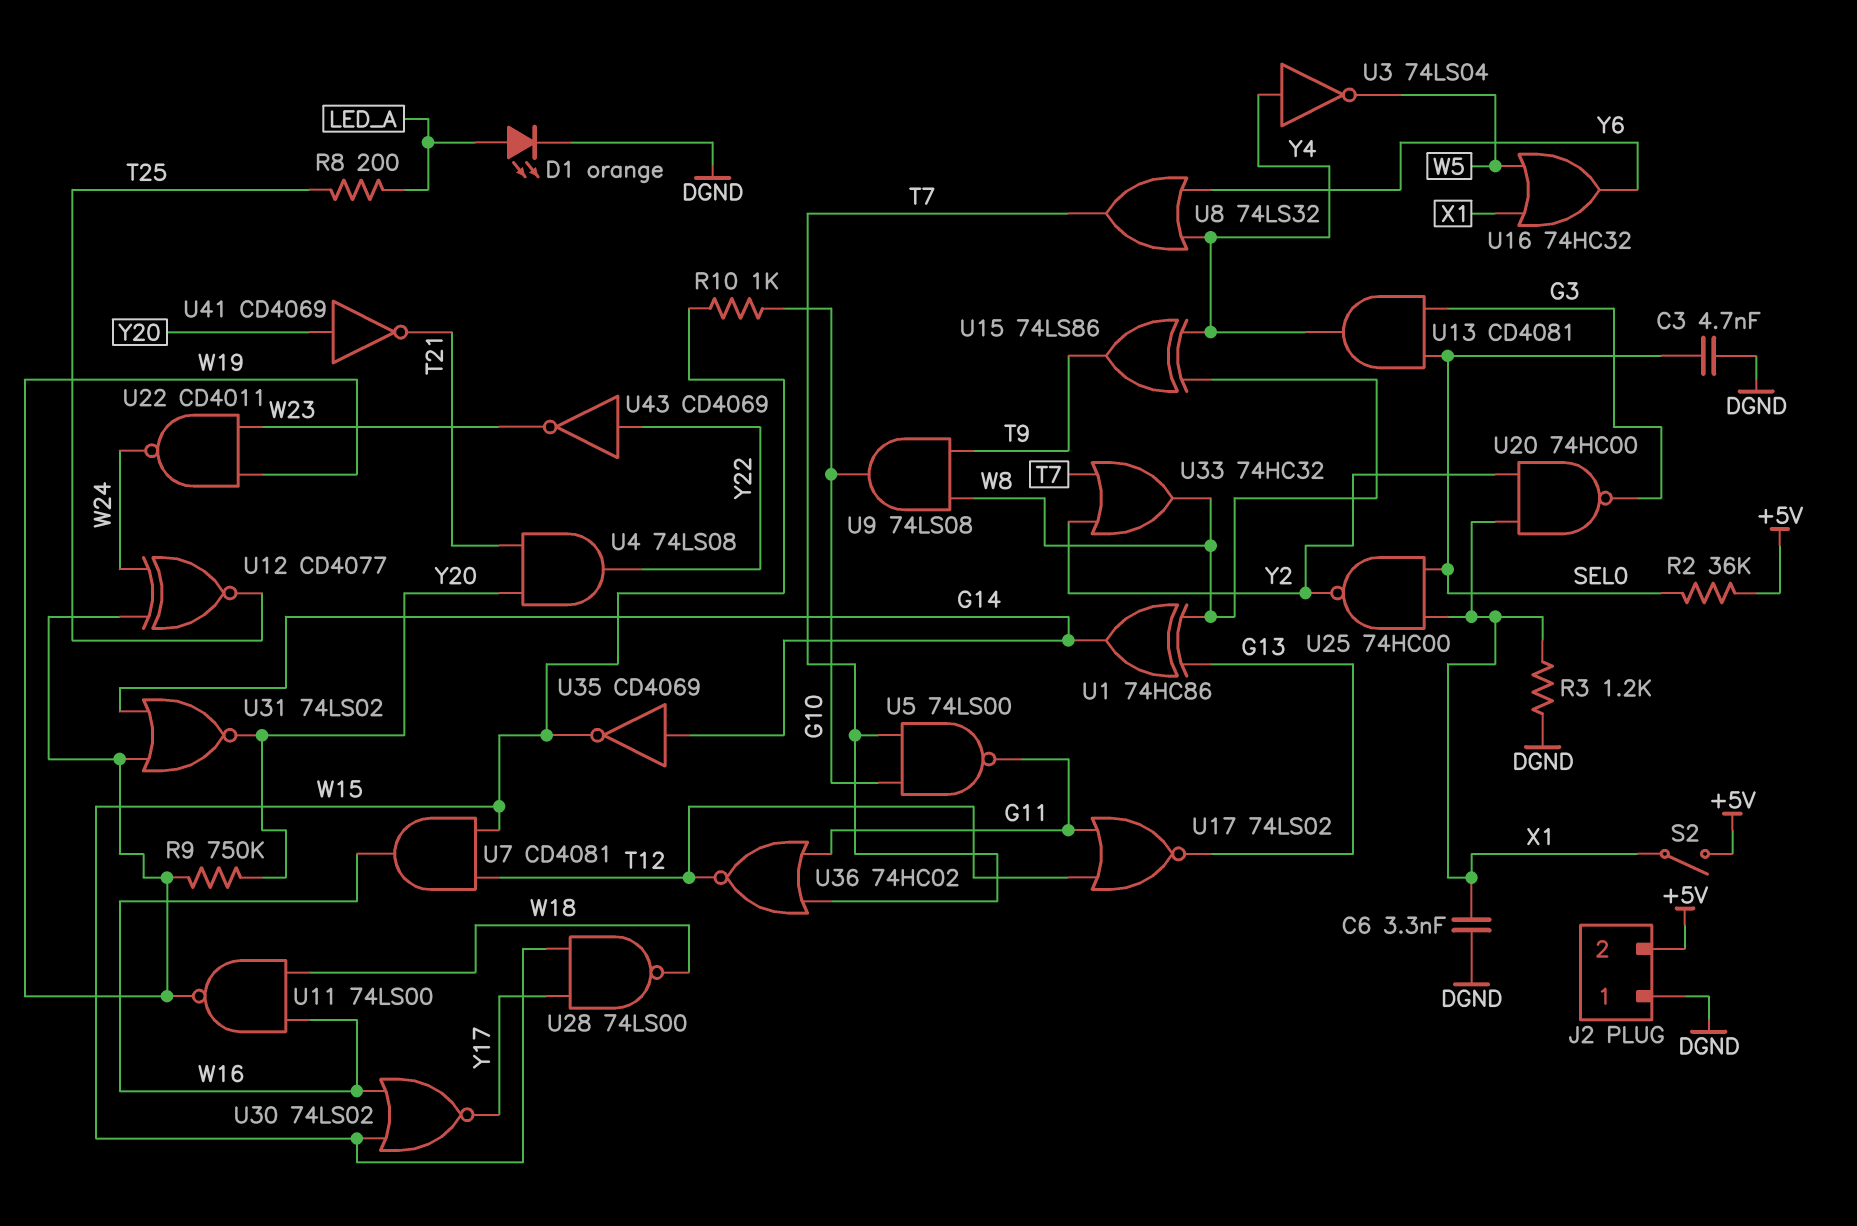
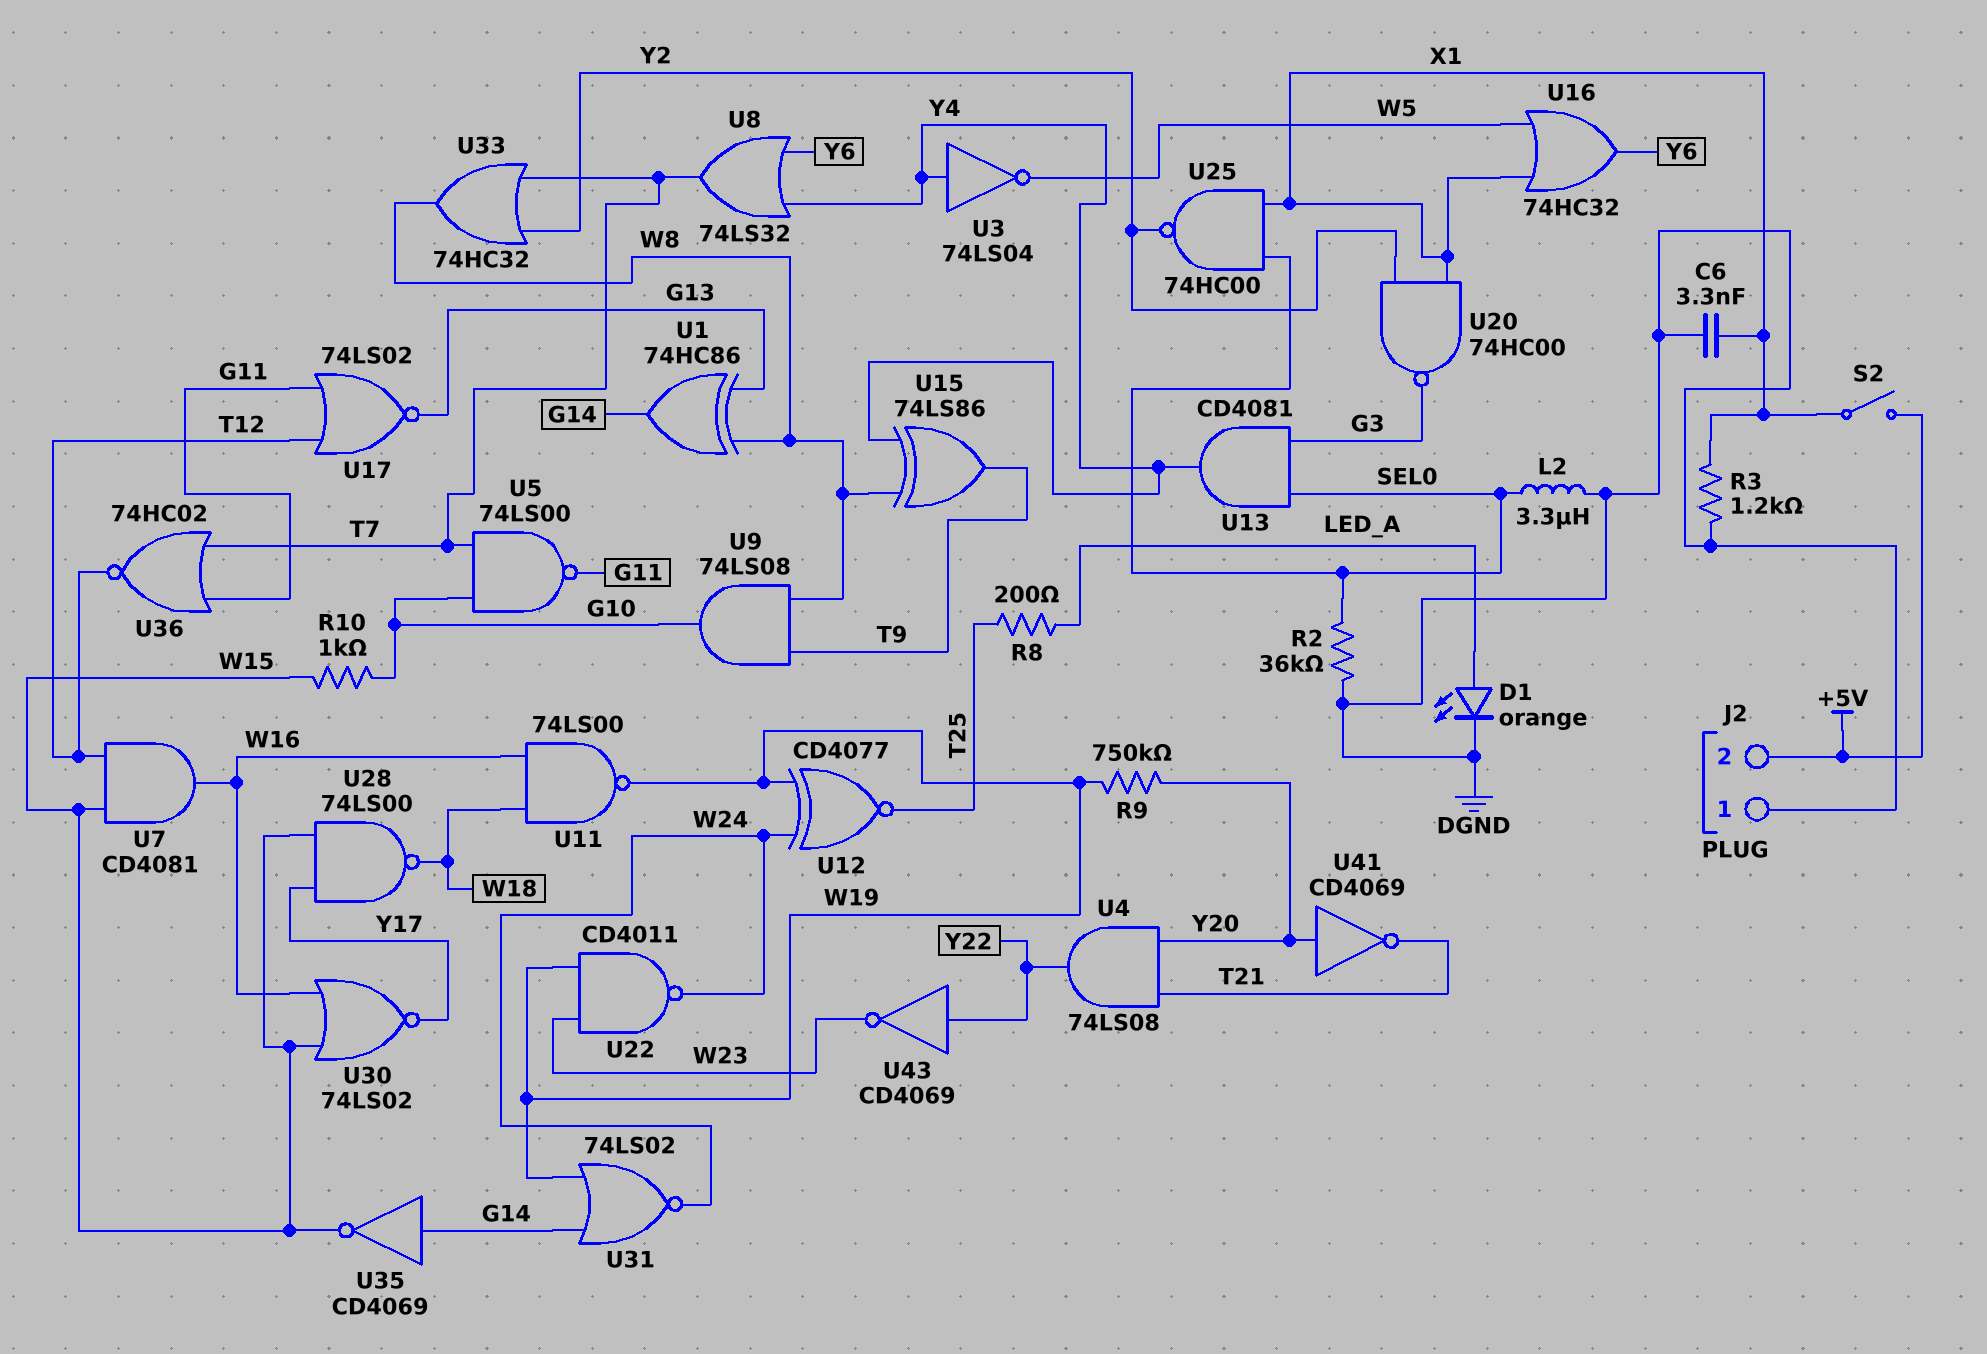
C3: 4.7nF (DGND, SEL0) -> none
L2: none -> 3.3uH (DGND, SEL0)
R2: 36k (+5V, SEL0) -> 36k (DGND, SEL0)
U31: NOR 74LS02 (in G14, in W19, out Y20) -> NOR 74LS02 (in G14, in W19, out W24)

